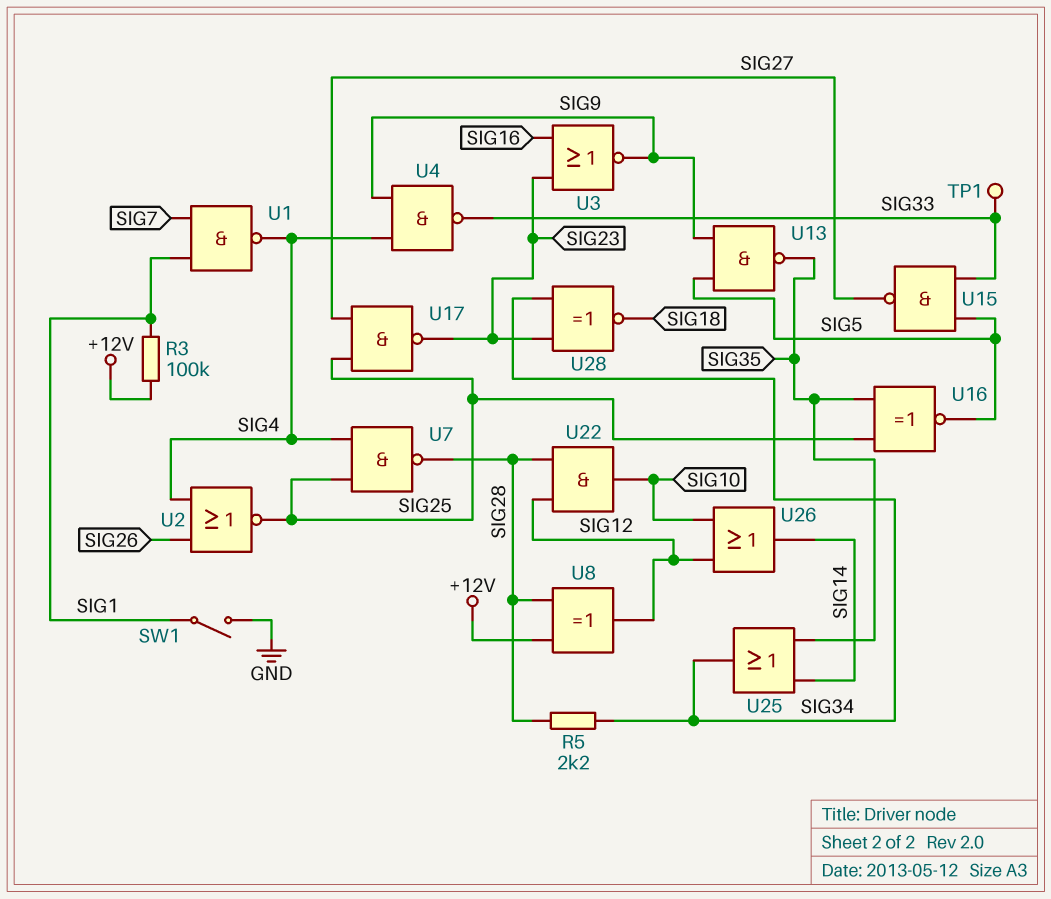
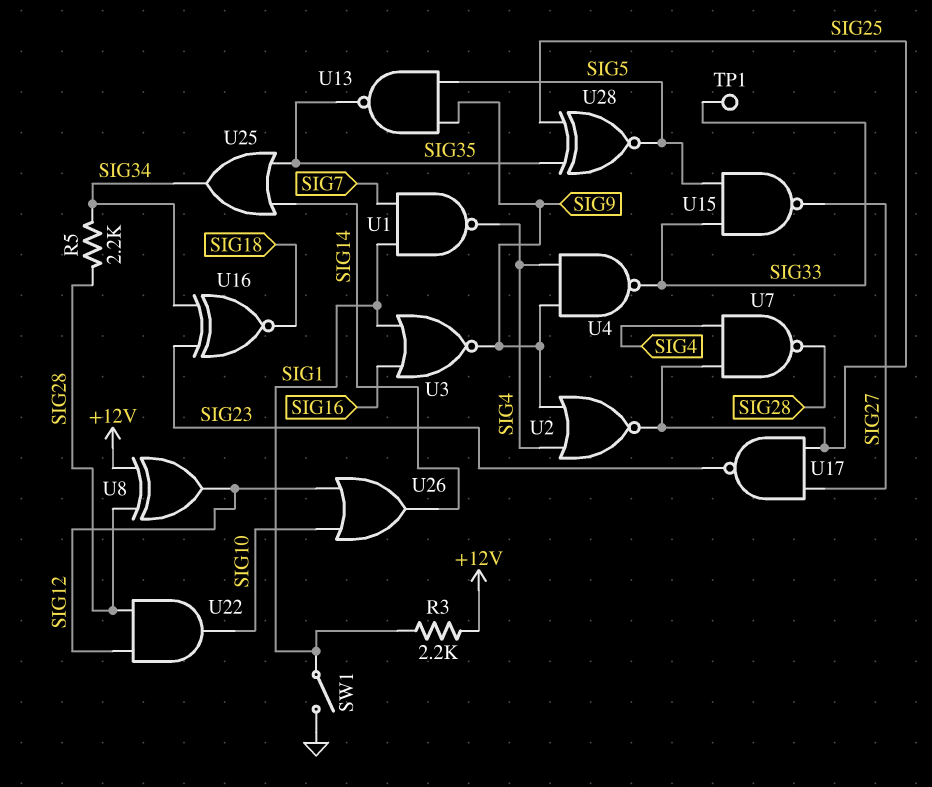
R3: 100k (+12V, SIG1) -> 2.2k (+12V, SIG1)
U2: NOR (in SIG4, in SIG26, out SIG25) -> NOR (in SIG4, in SIG9, out SIG25)
U3: NOR (in SIG16, in SIG23, out SIG9) -> NOR (in SIG1, in SIG16, out SIG9)
U16: XNOR (in SIG25, in SIG35, out SIG5) -> XNOR (in SIG23, in SIG34, out SIG18)
U28: XNOR (in SIG23, in SIG34, out SIG18) -> XNOR (in SIG25, in SIG35, out SIG5)

